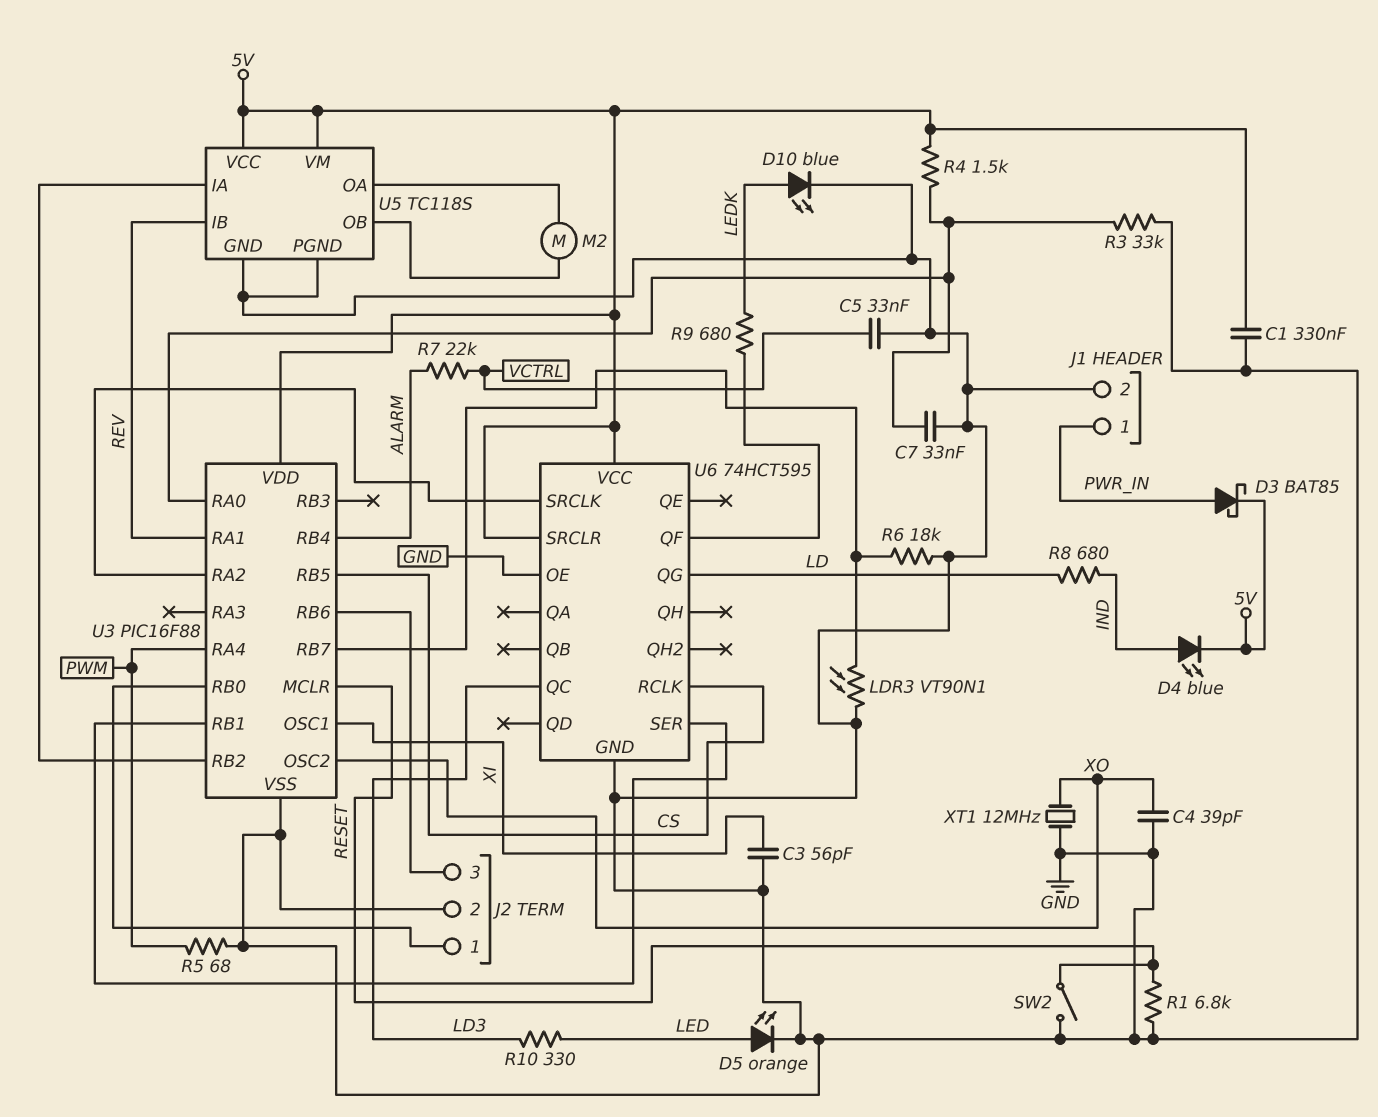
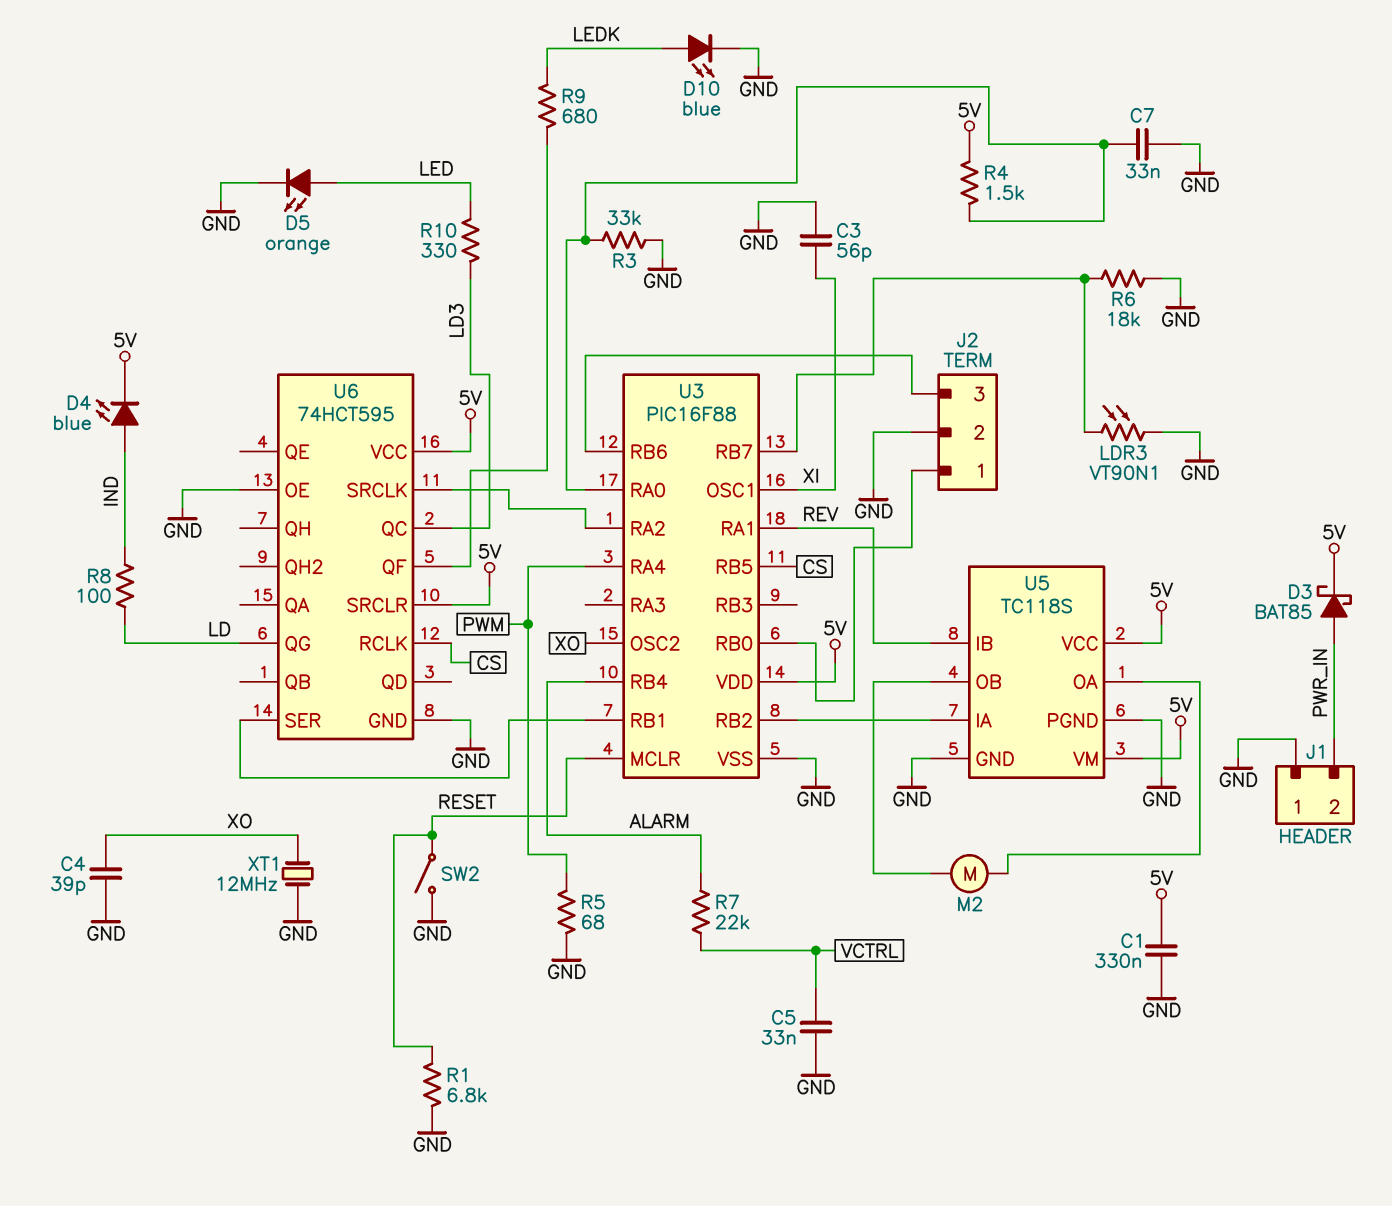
J1 pin 1: PWR_IN -> GND
J1 pin 2: GND -> PWR_IN
R8: 680 (IND, LD) -> 100 (IND, LD)

